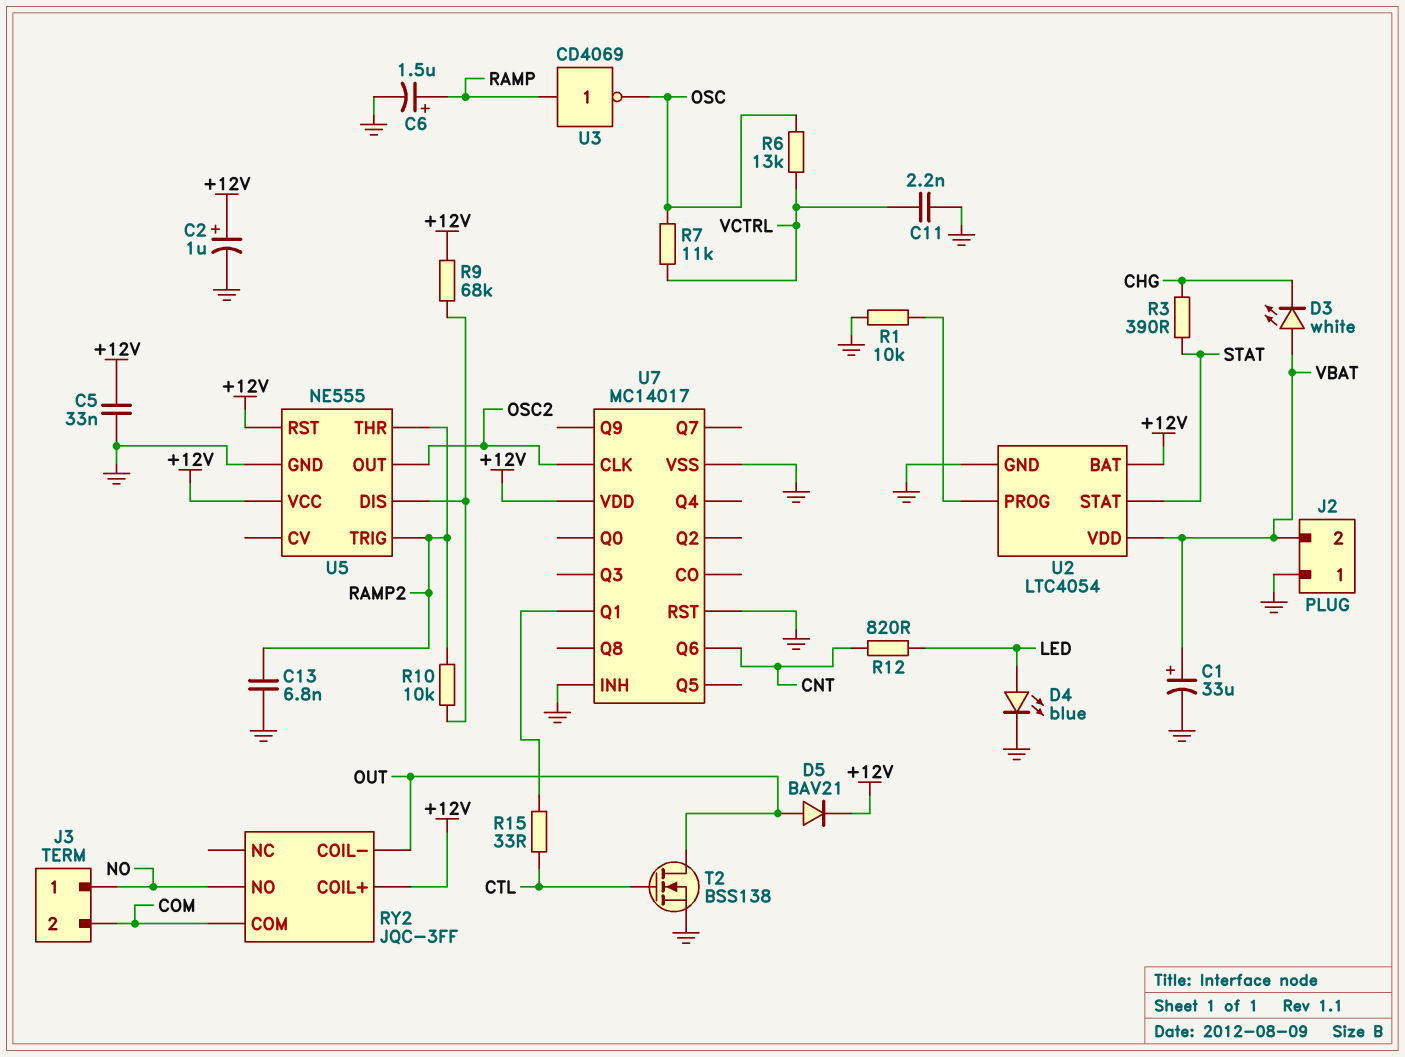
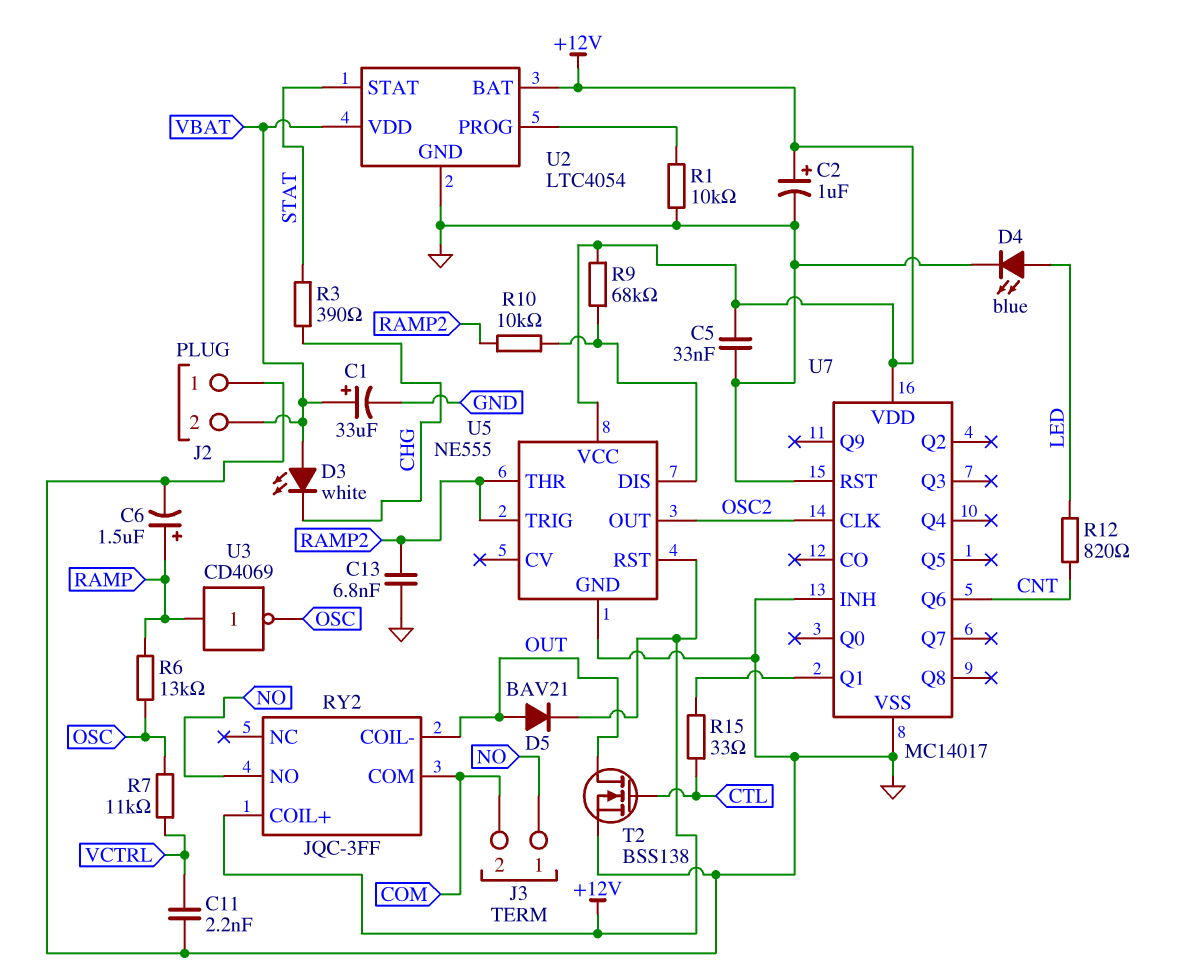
R6: 13k (OSC, VCTRL) -> 13k (OSC, RAMP)

